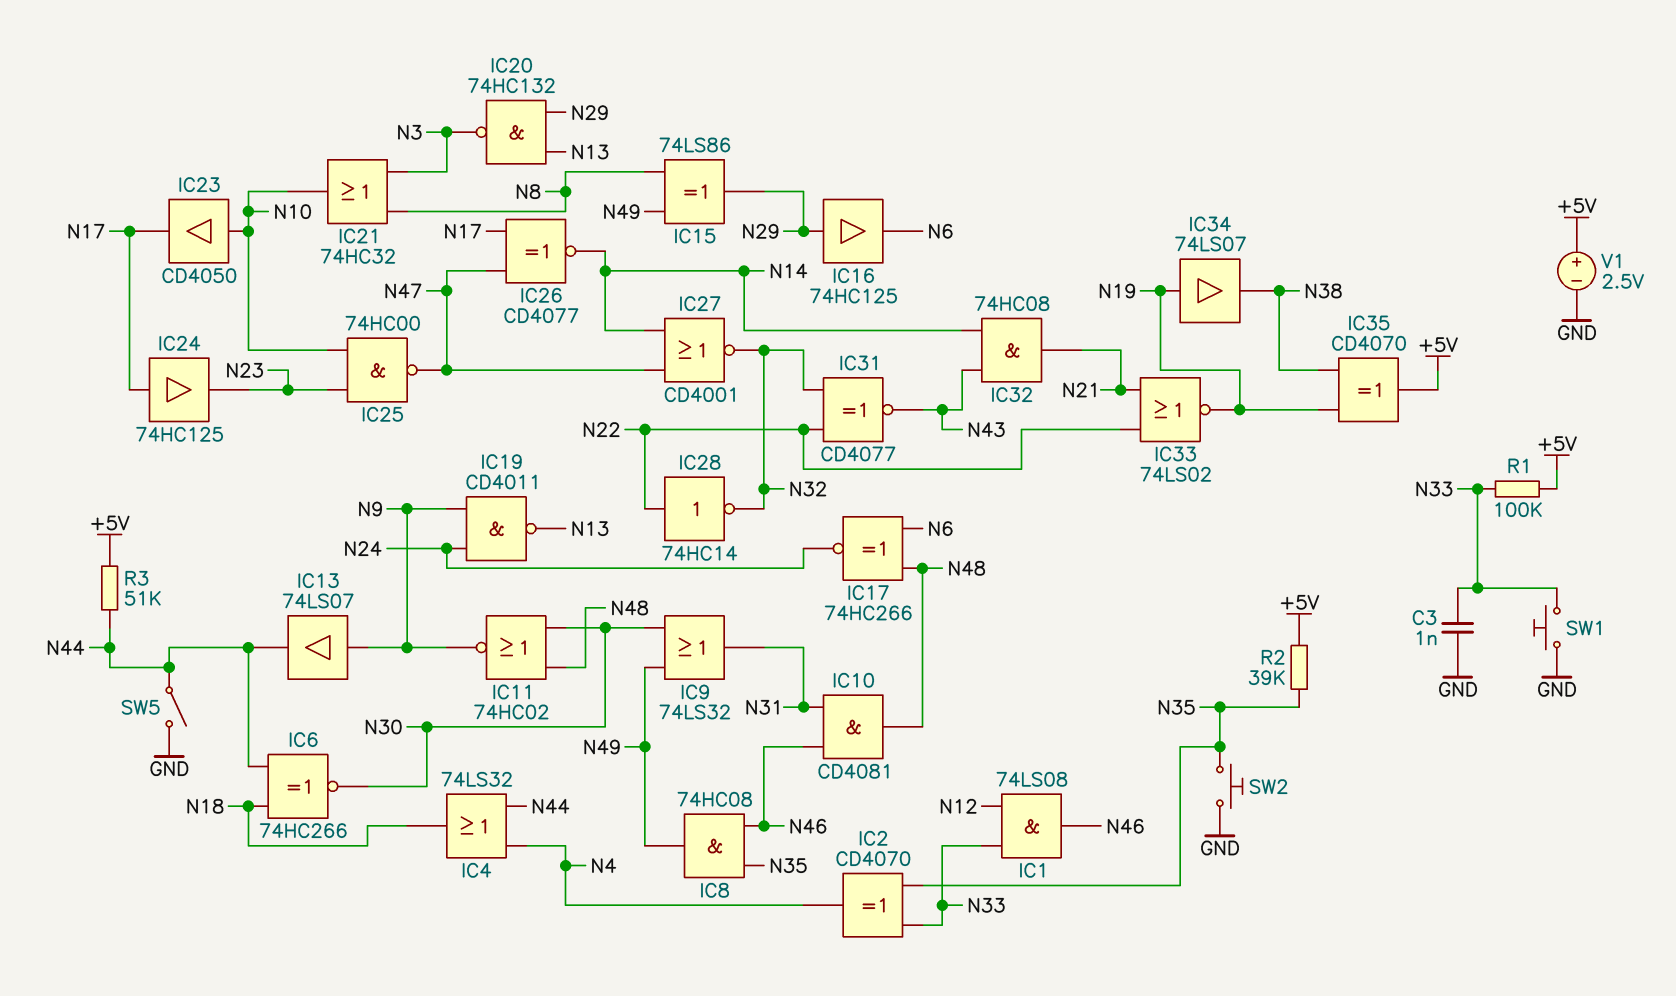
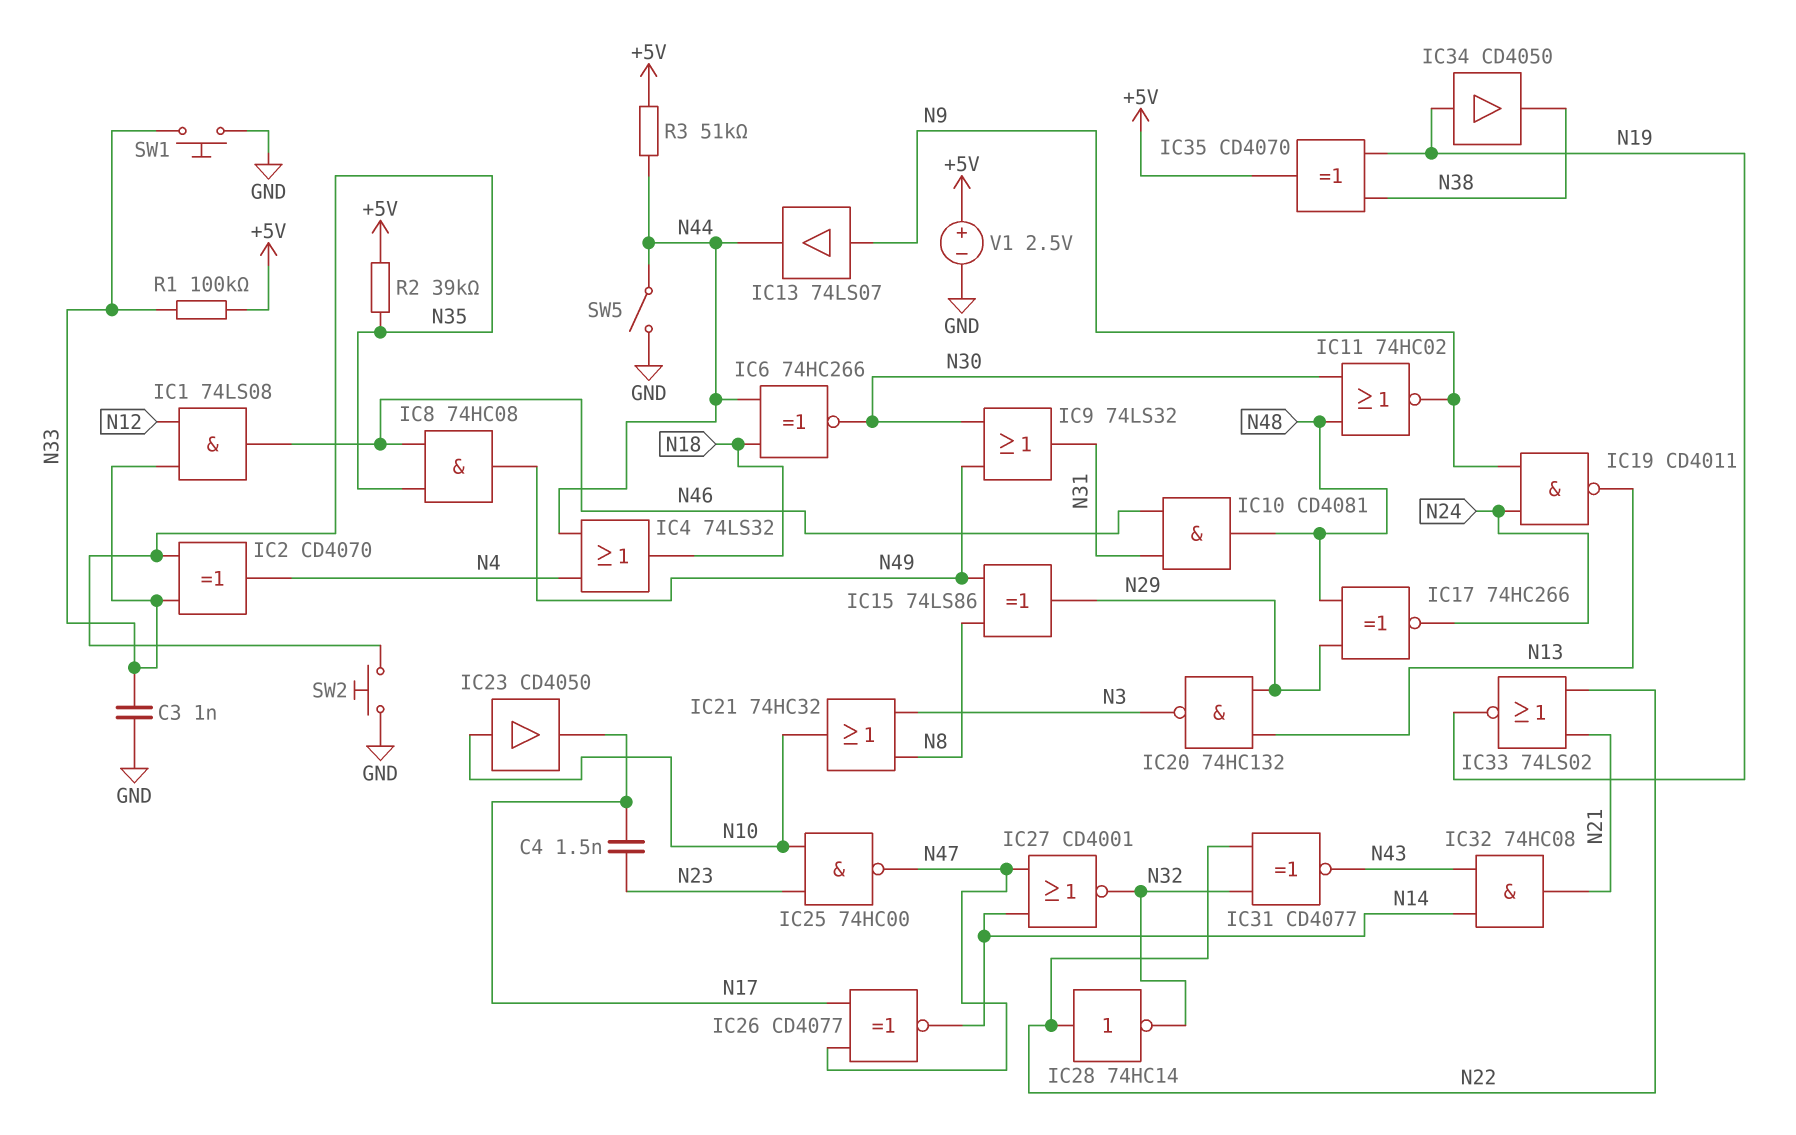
C4: none -> 1.5nF (N17, N23)
IC16: buffer 74HC125 (in N29, out N6) -> none
IC17: XNOR 74HC266 (in N6, in N48, out N24) -> XNOR 74HC266 (in N29, in N48, out N24)
IC24: buffer 74HC125 (in N17, out N23) -> none
IC34: buffer 74LS07 (in N19, out N38) -> buffer CD4050 (in N19, out N38)

